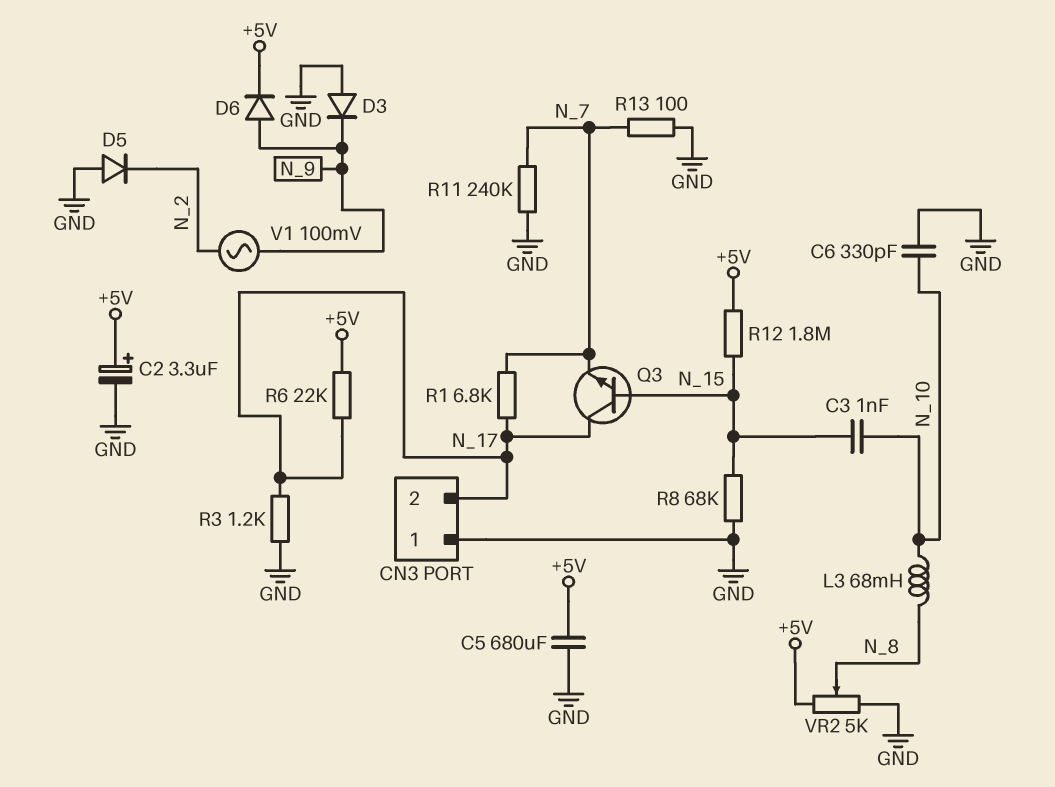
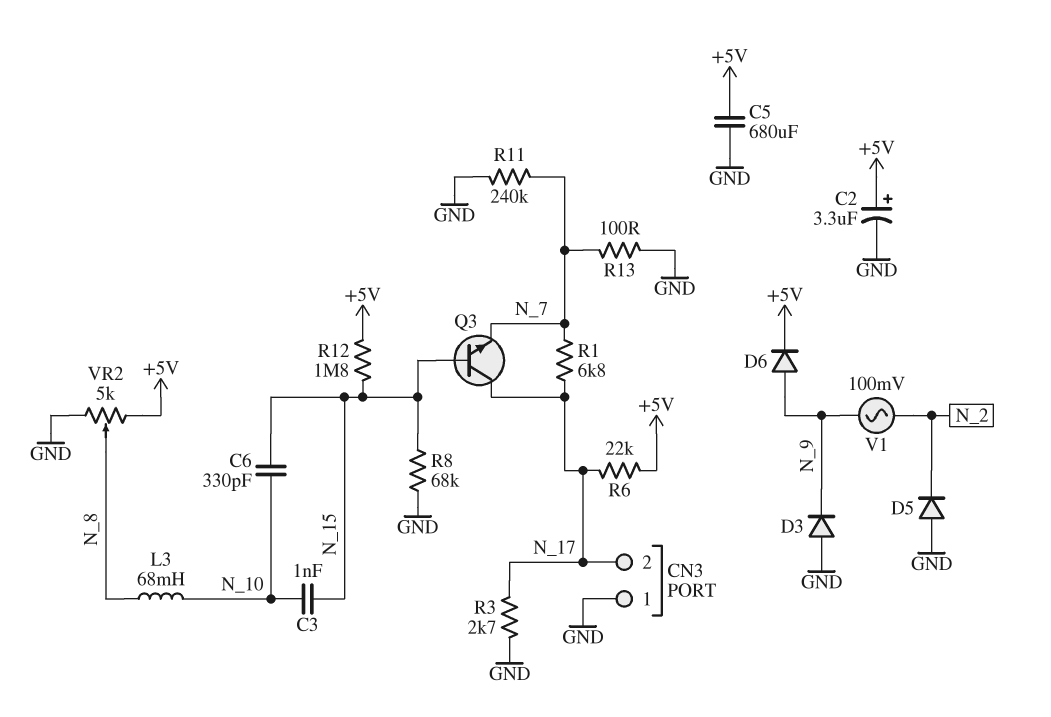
C6: 330pF (GND, N_10) -> 330pF (N_10, N_15)
R3: 1.2k (GND, N_17) -> 2.7k (GND, N_17)

